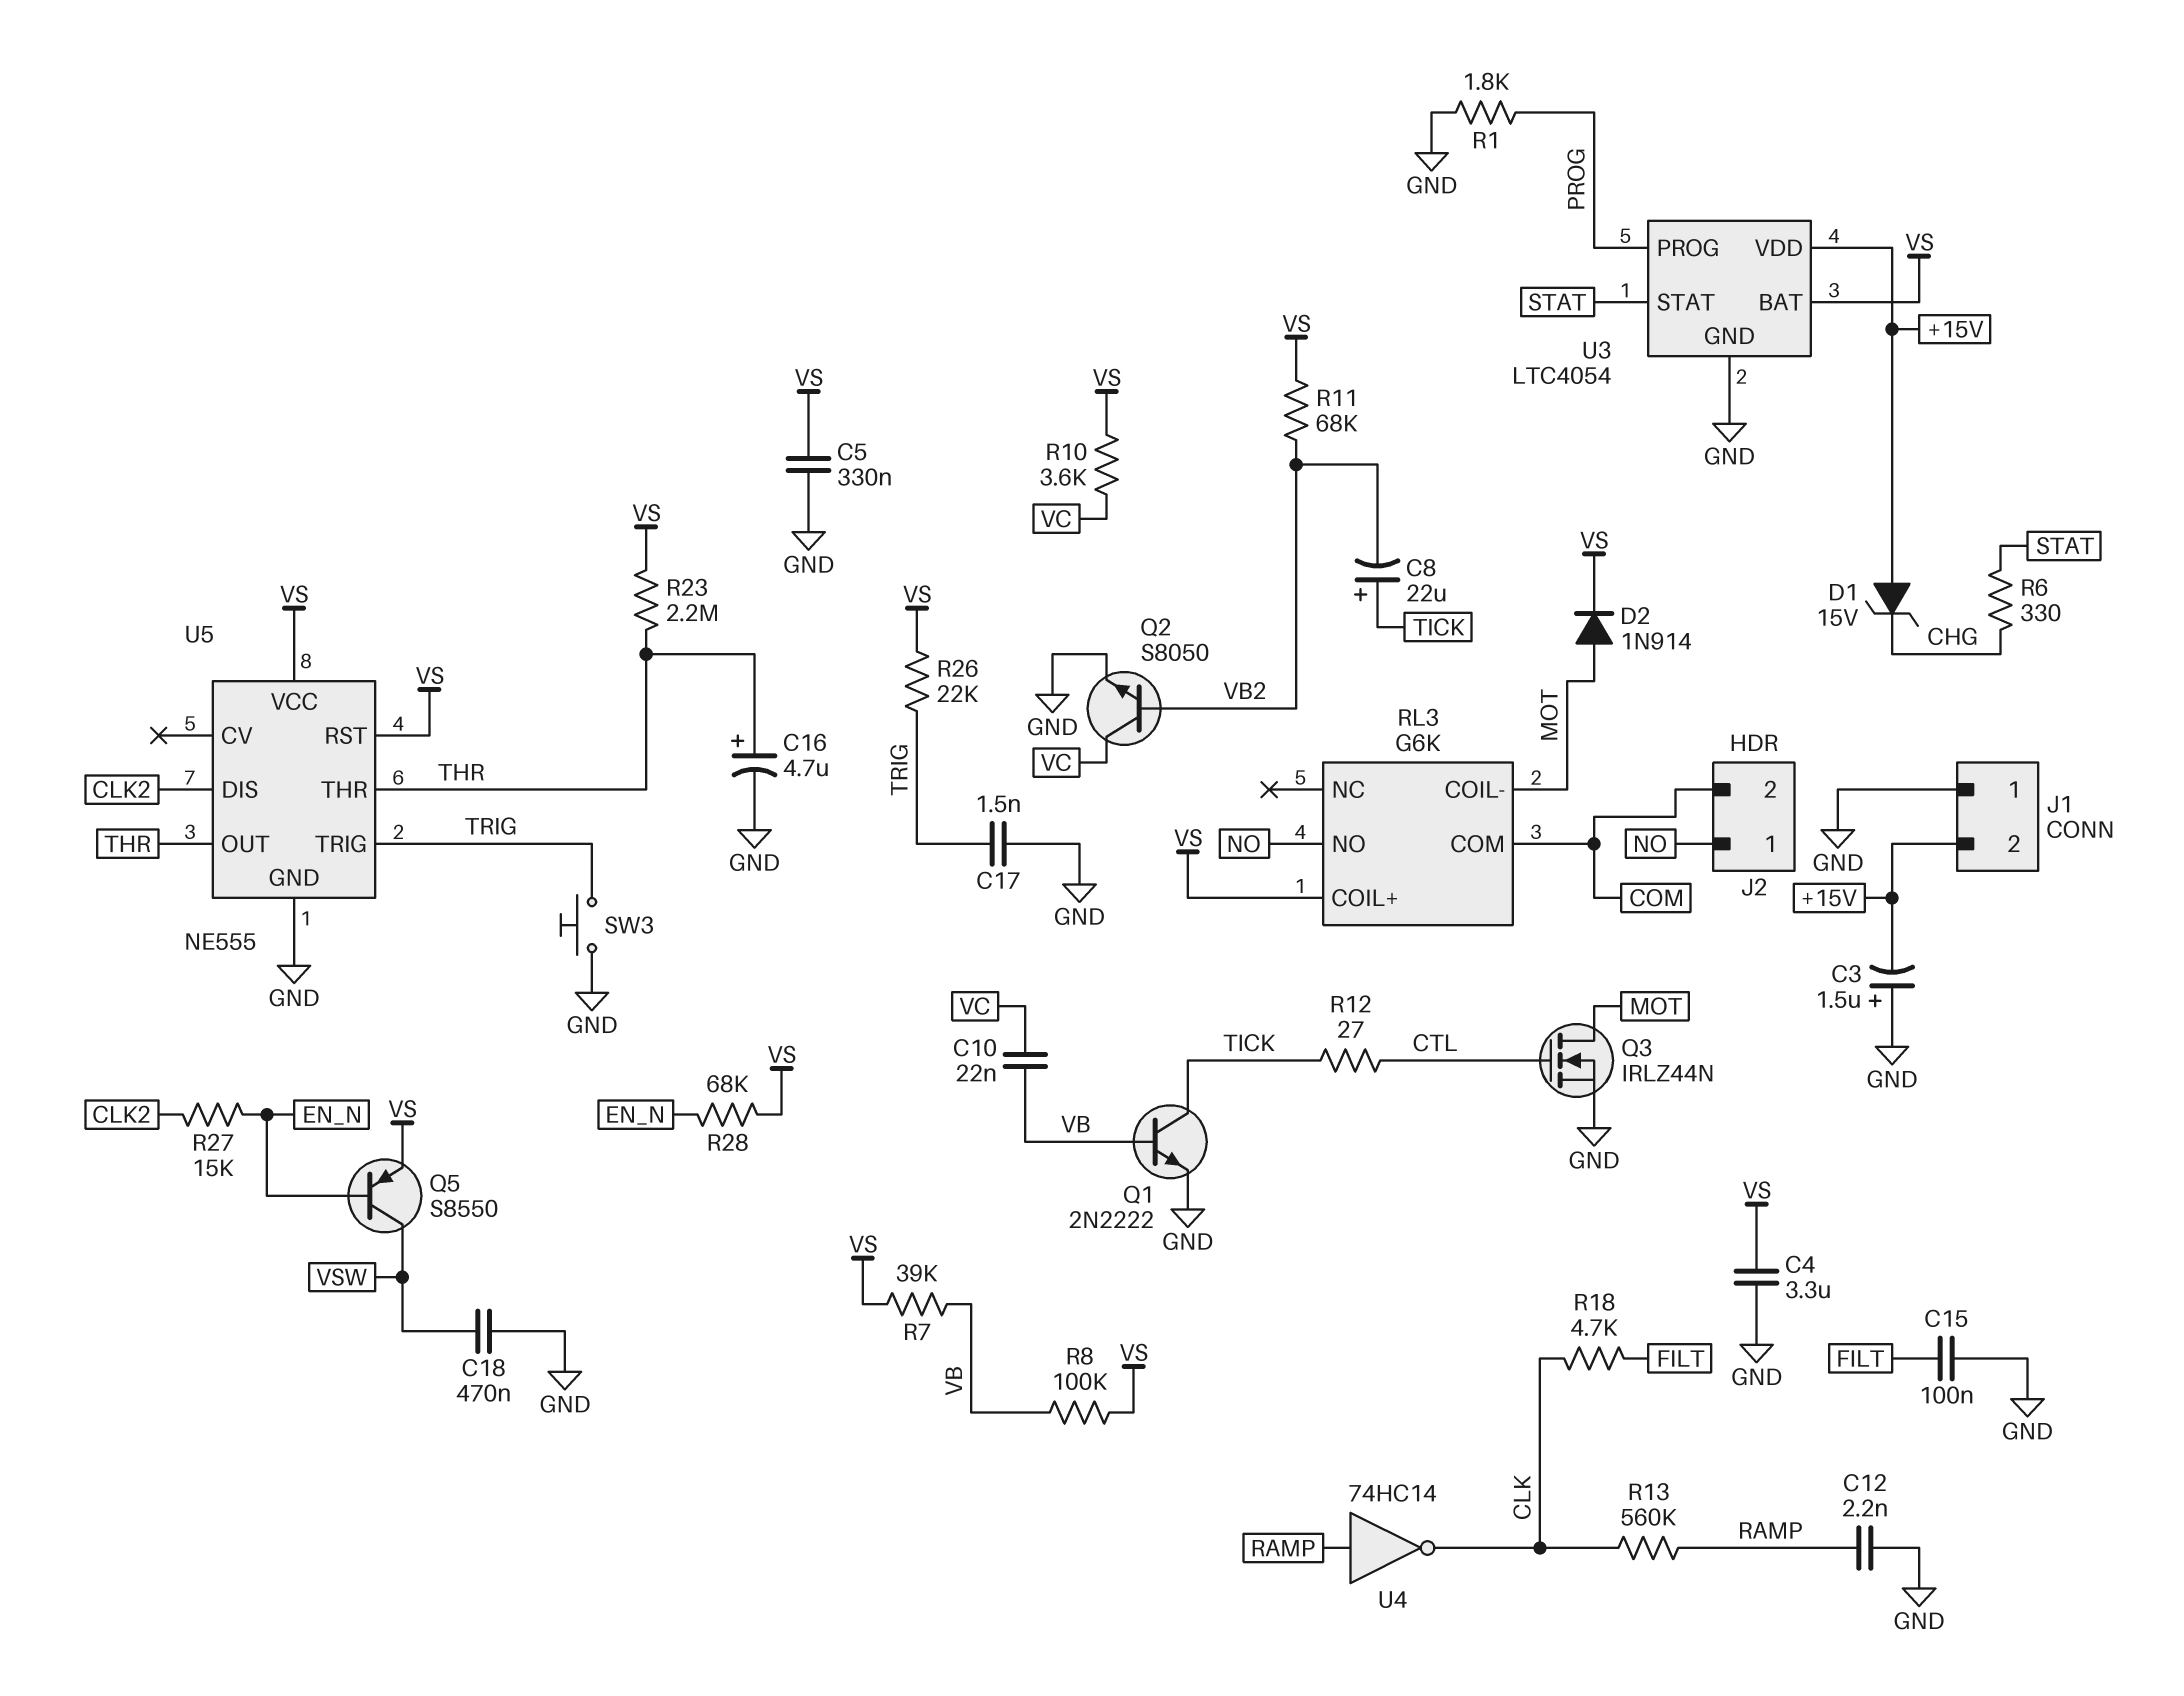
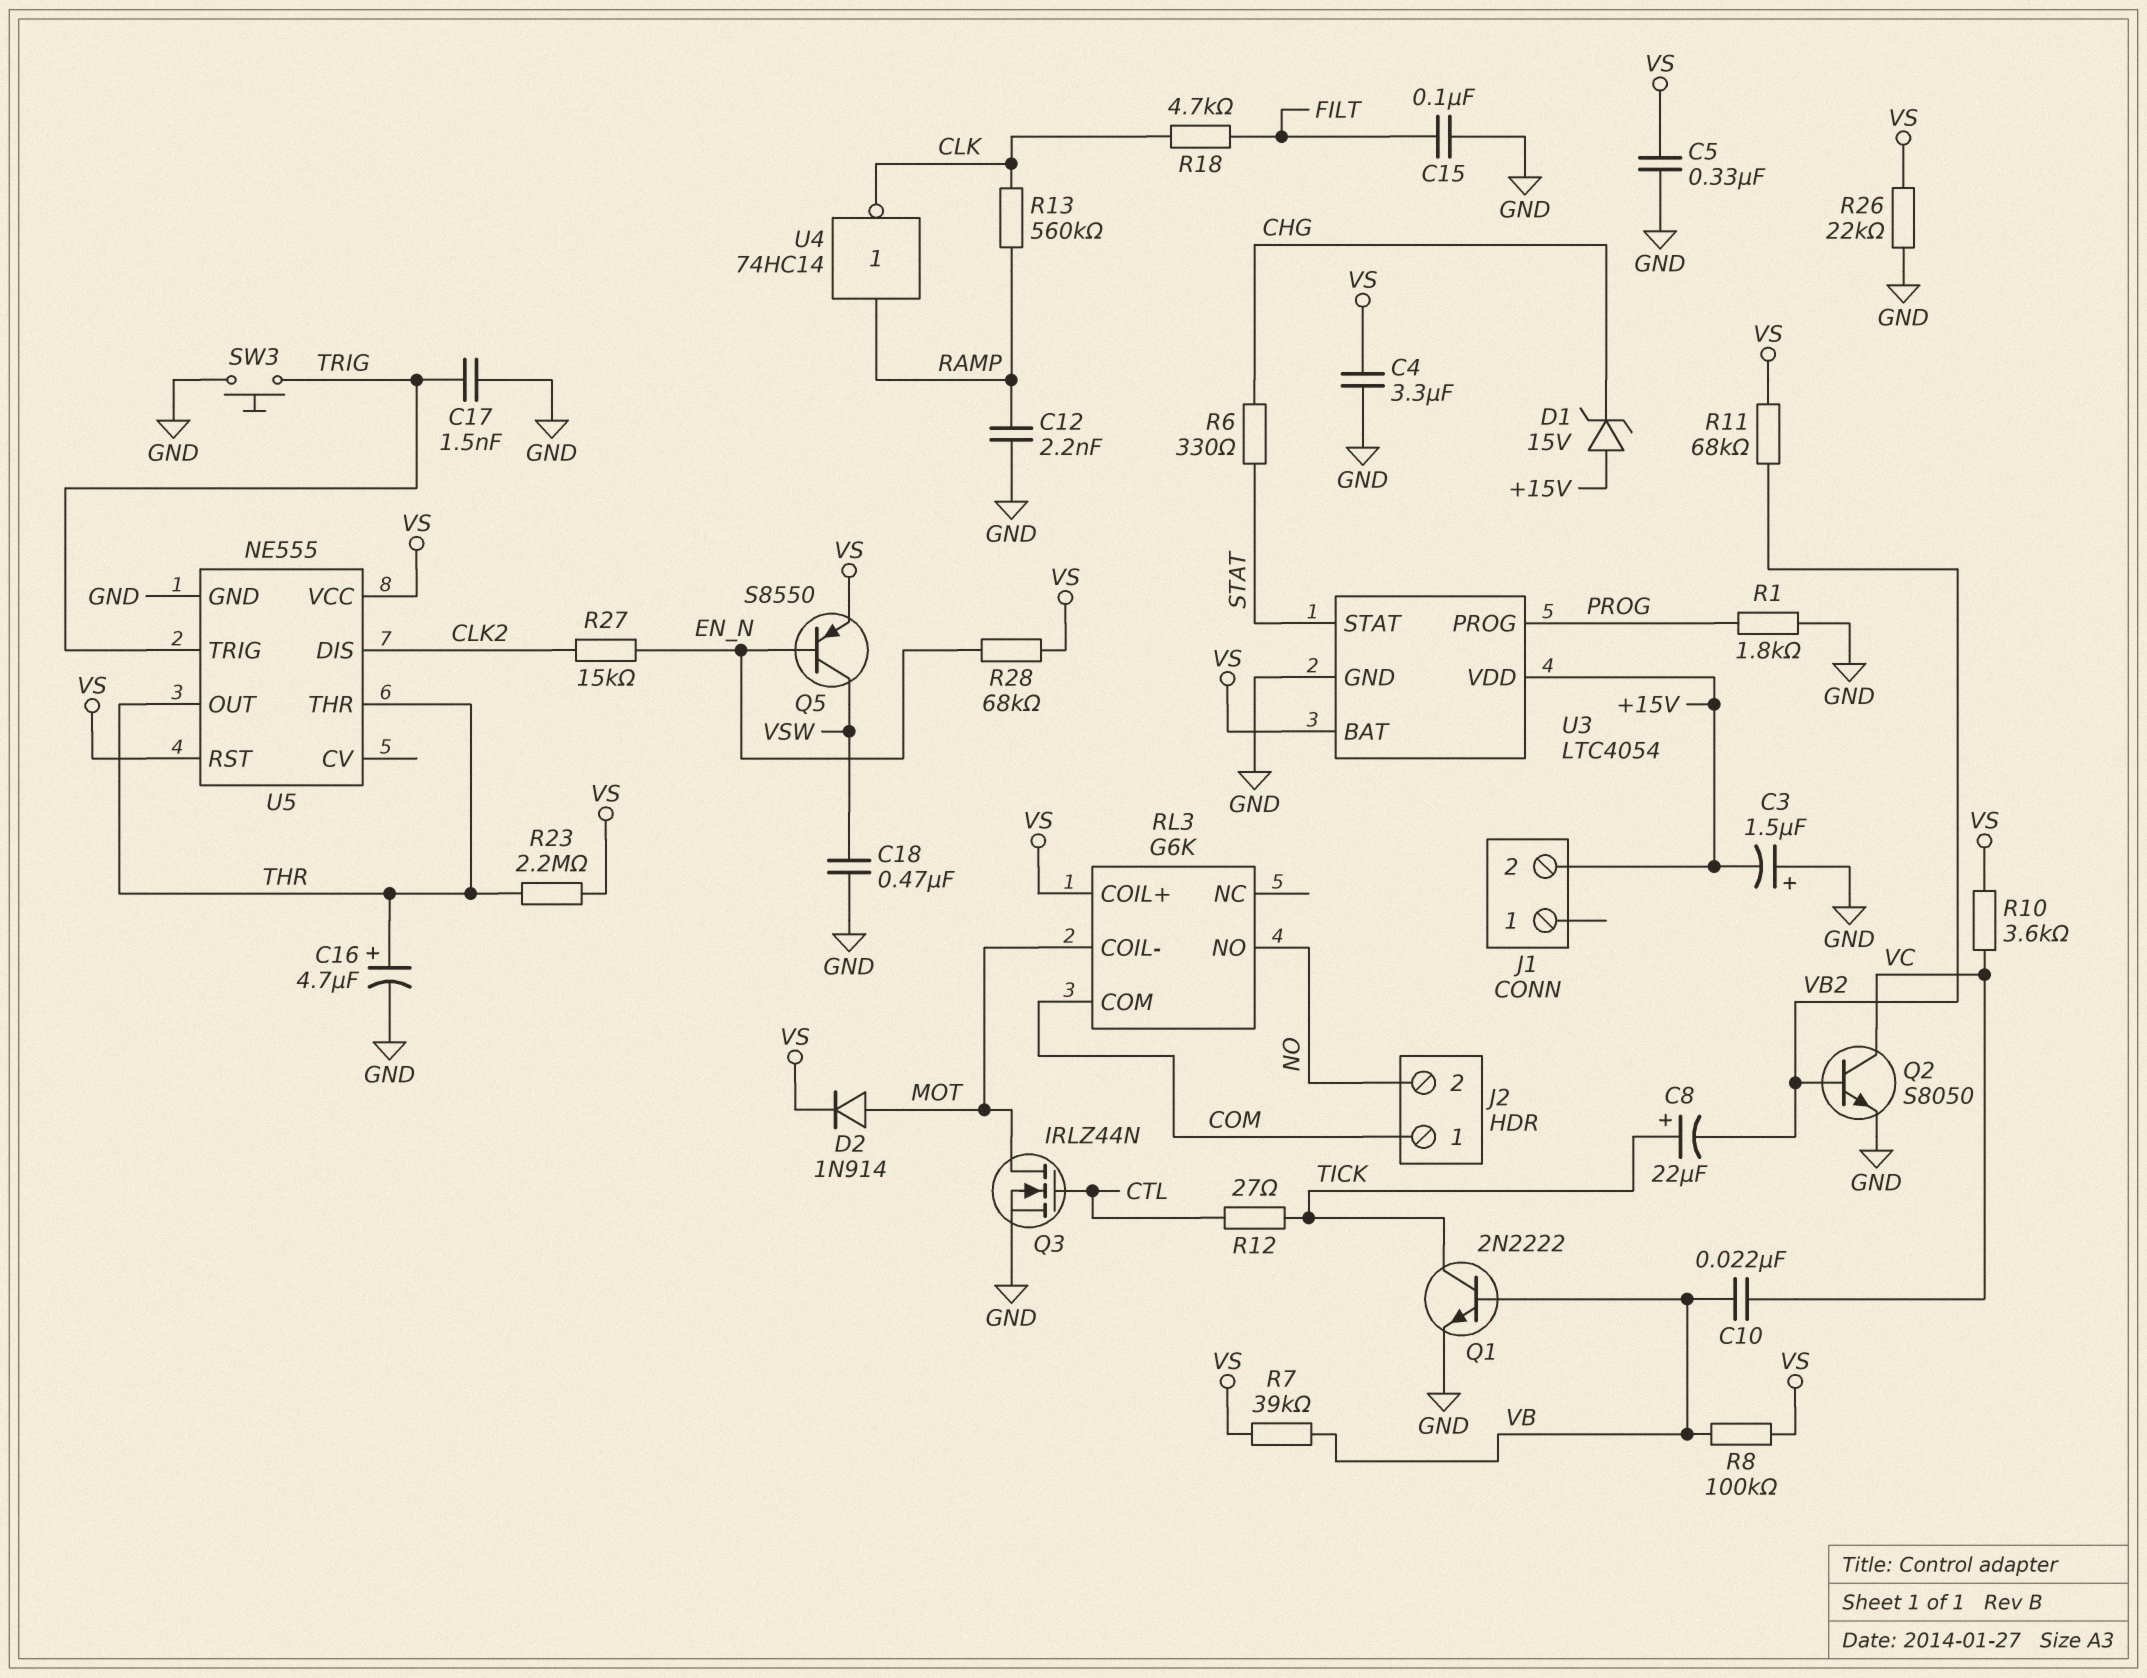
J1 pin 1: GND -> none
J2 pin 1: NO -> COM
J2 pin 2: COM -> NO
R26: 22k (TRIG, VS) -> 22k (GND, VS)

